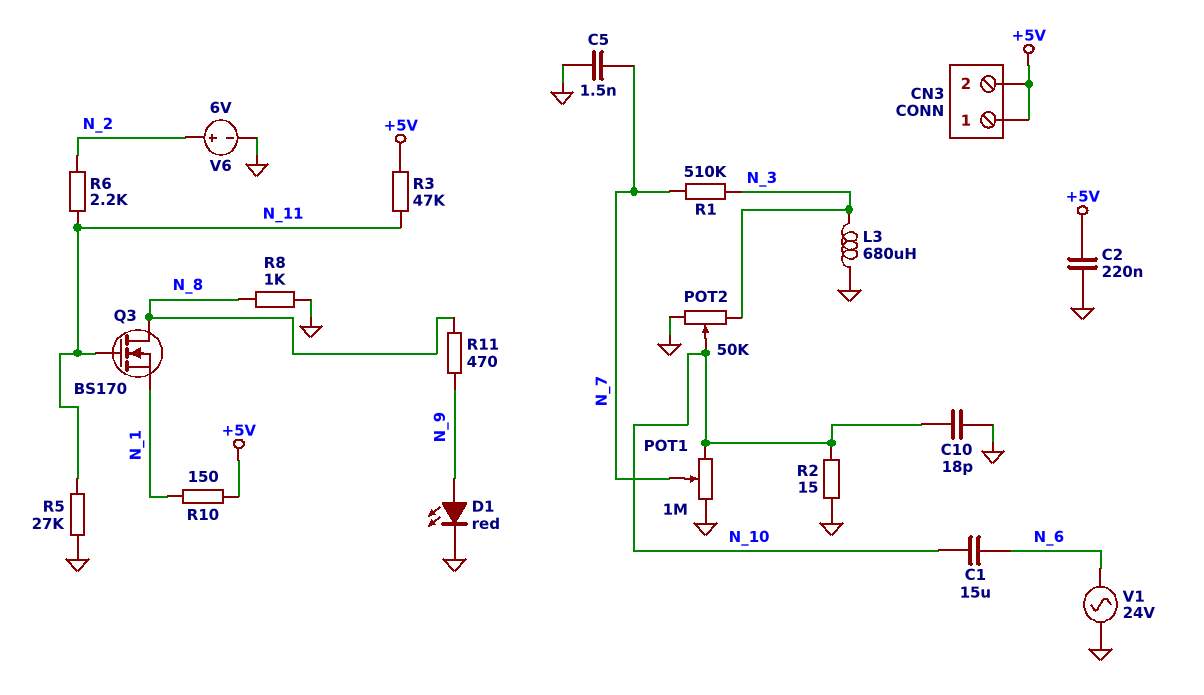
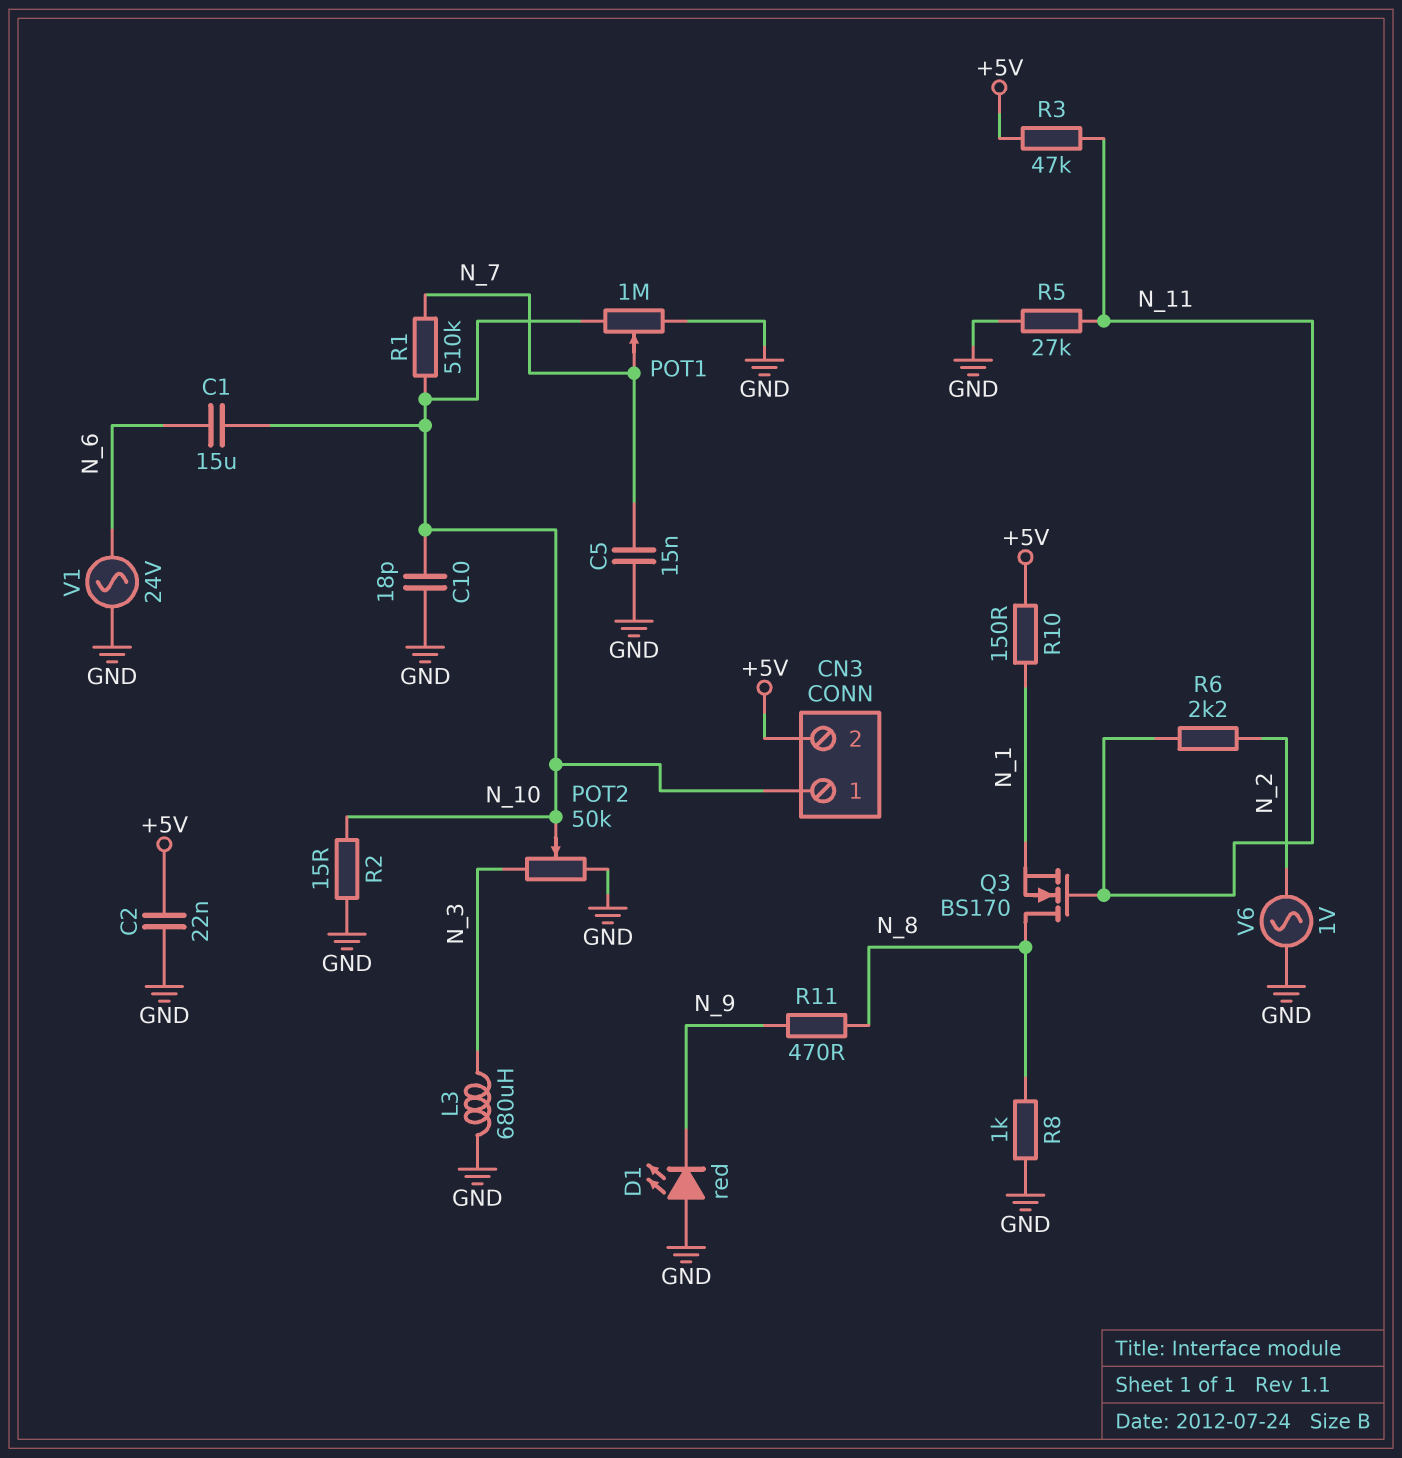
C2: 220nF (+5V, GND) -> 22nF (+5V, GND)
C5: 1.5nF (GND, N_7) -> 15nF (GND, N_7)
CN3 pin 1: +5V -> N_10
D1: LED red (A N_9, K GND) -> LED red (A GND, K N_9)
R1: 510k (N_3, N_7) -> 510k (N_7, N_10)
V6: 6V (plus N_2, minus GND) -> AC 1V (GND, N_2)

